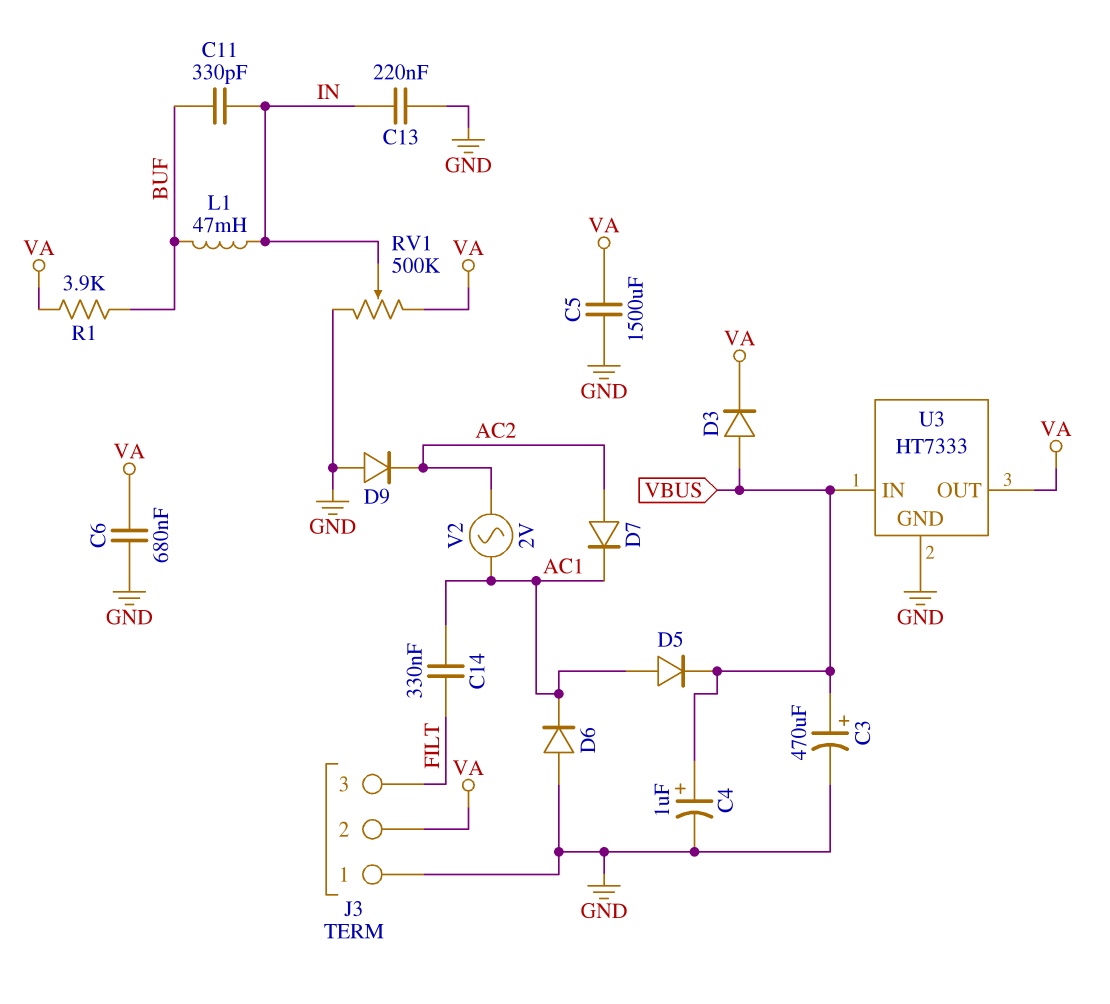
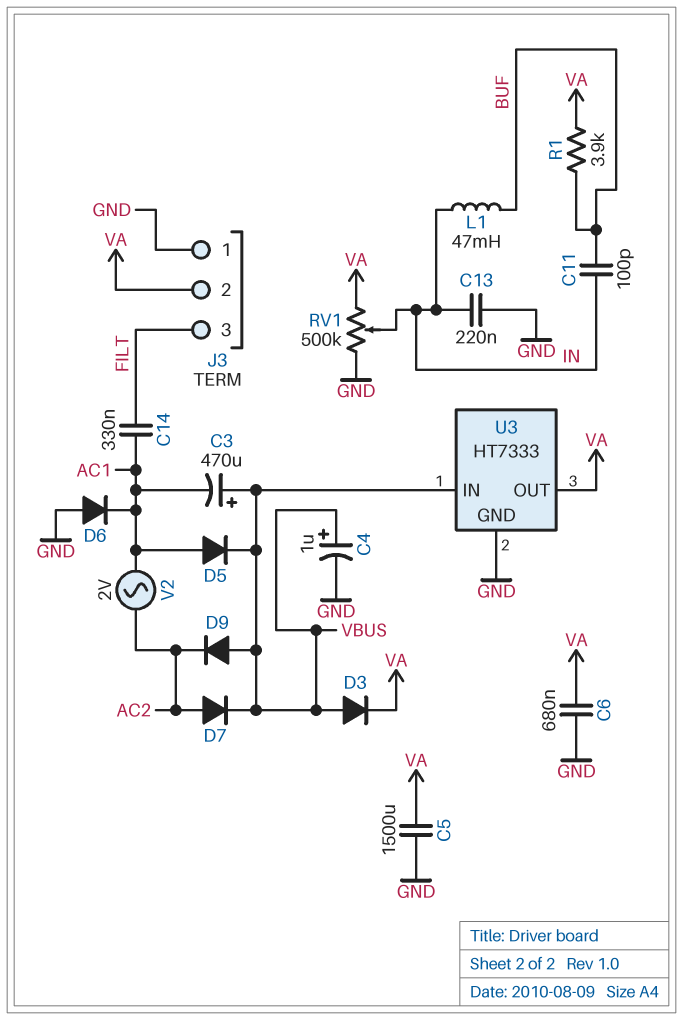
C3: 470uF (plus VBUS, minus GND) -> 470uF (plus VBUS, minus AC1)
C11: 330pF (BUF, IN) -> 100pF (BUF, IN)
D7: diode (A AC2, K AC1) -> diode (A AC2, K VBUS)
D9: diode (A GND, K AC2) -> diode (A VBUS, K AC2)

